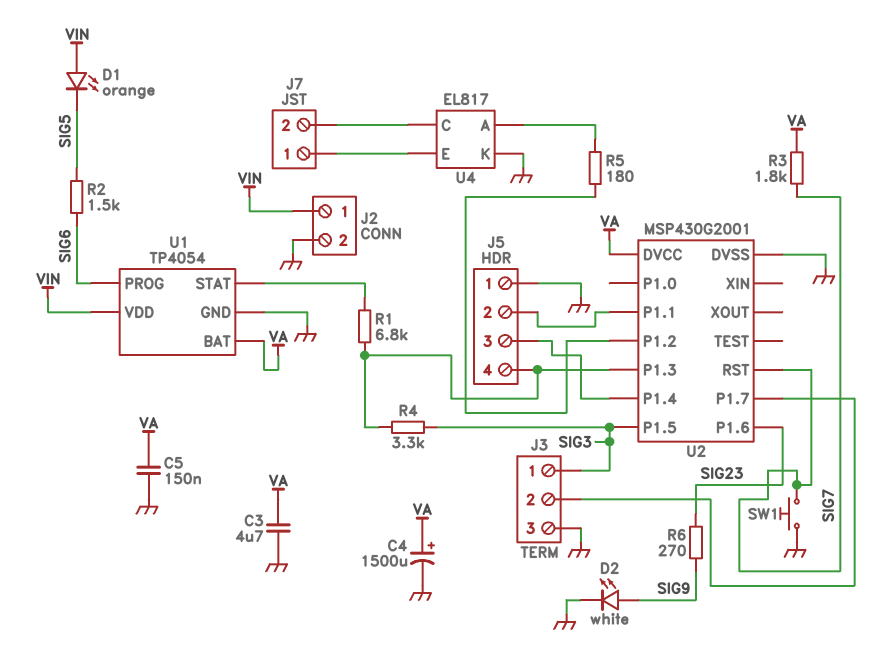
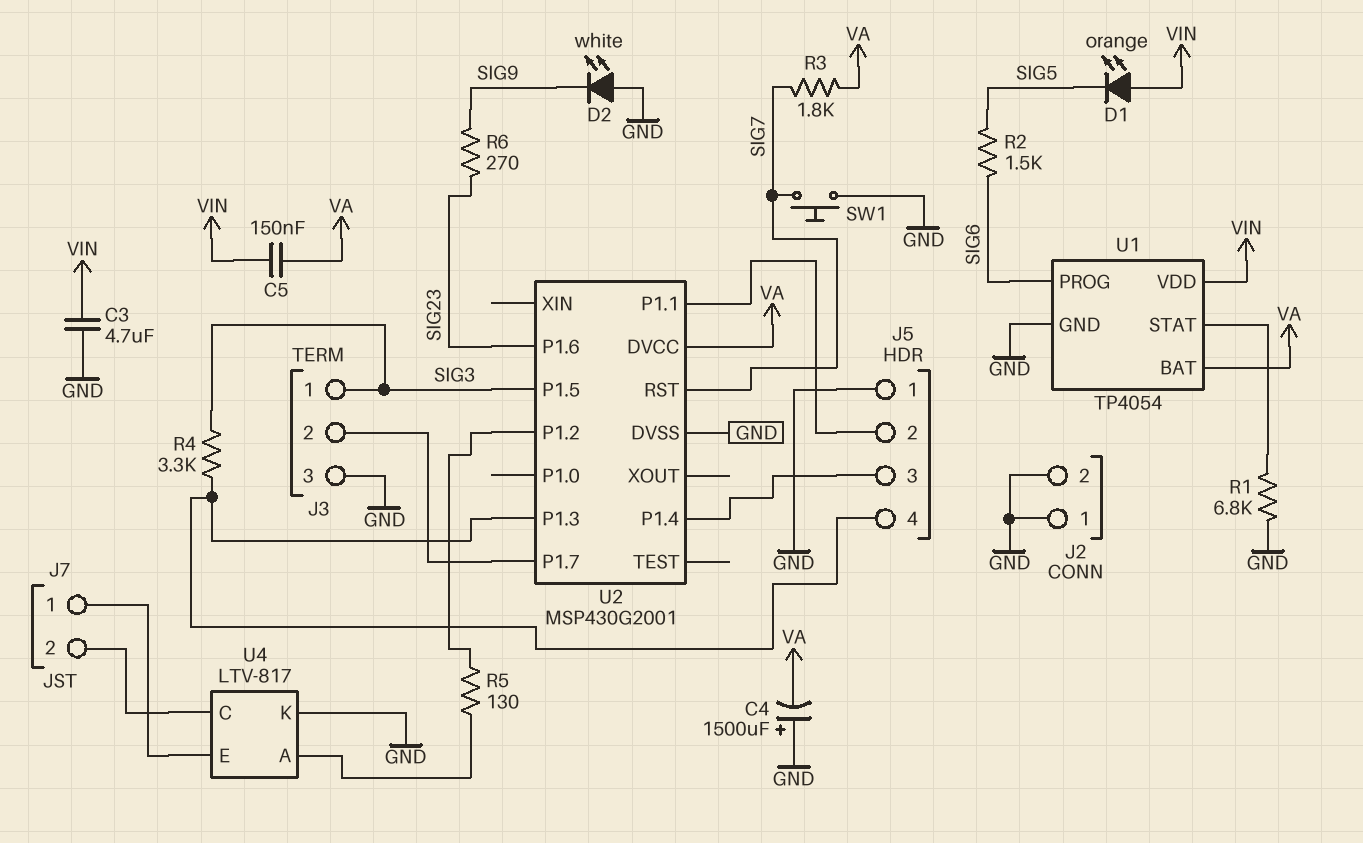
C3: 4.7uF (GND, VA) -> 4.7uF (GND, VIN)
C4: 1500uF (plus VA, minus GND) -> 1500uF (plus GND, minus VA)
C5: 150nF (GND, VA) -> 150nF (VA, VIN)
D2: LED white (A SIG9, K GND) -> LED white (A GND, K SIG9)
J2 pin 1: VIN -> GND
R1: 6.8k (J5/4, U1/STAT) -> 6.8k (GND, U1/STAT)
R5: 180 (U2/P1.2, U4/A) -> 130 (U2/P1.2, U4/A)
U4: EL817 -> LTV-817

